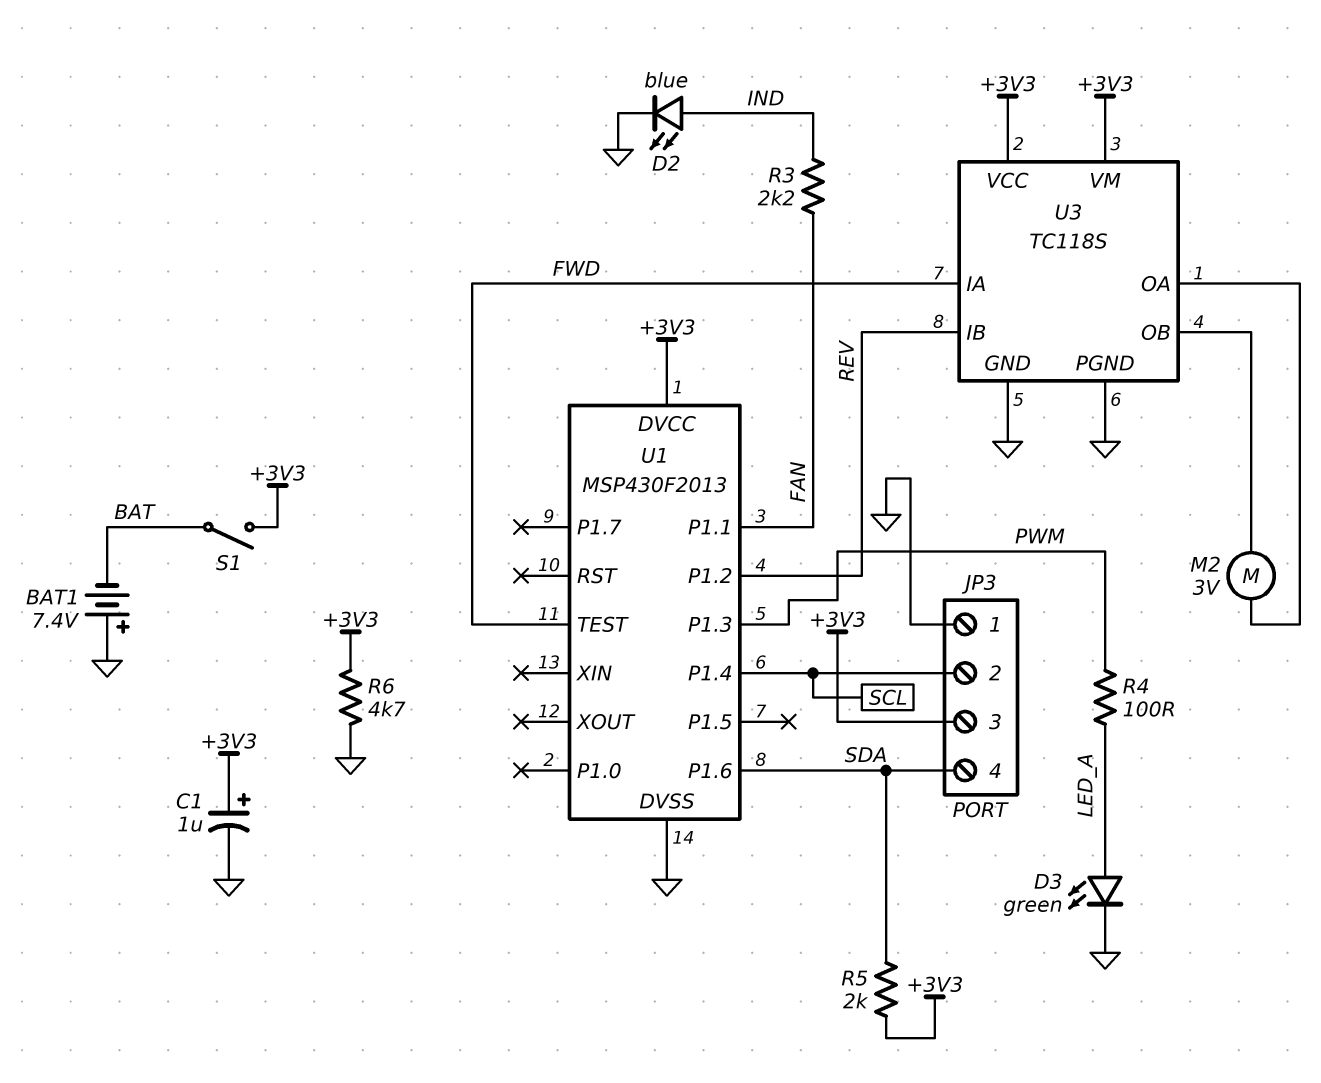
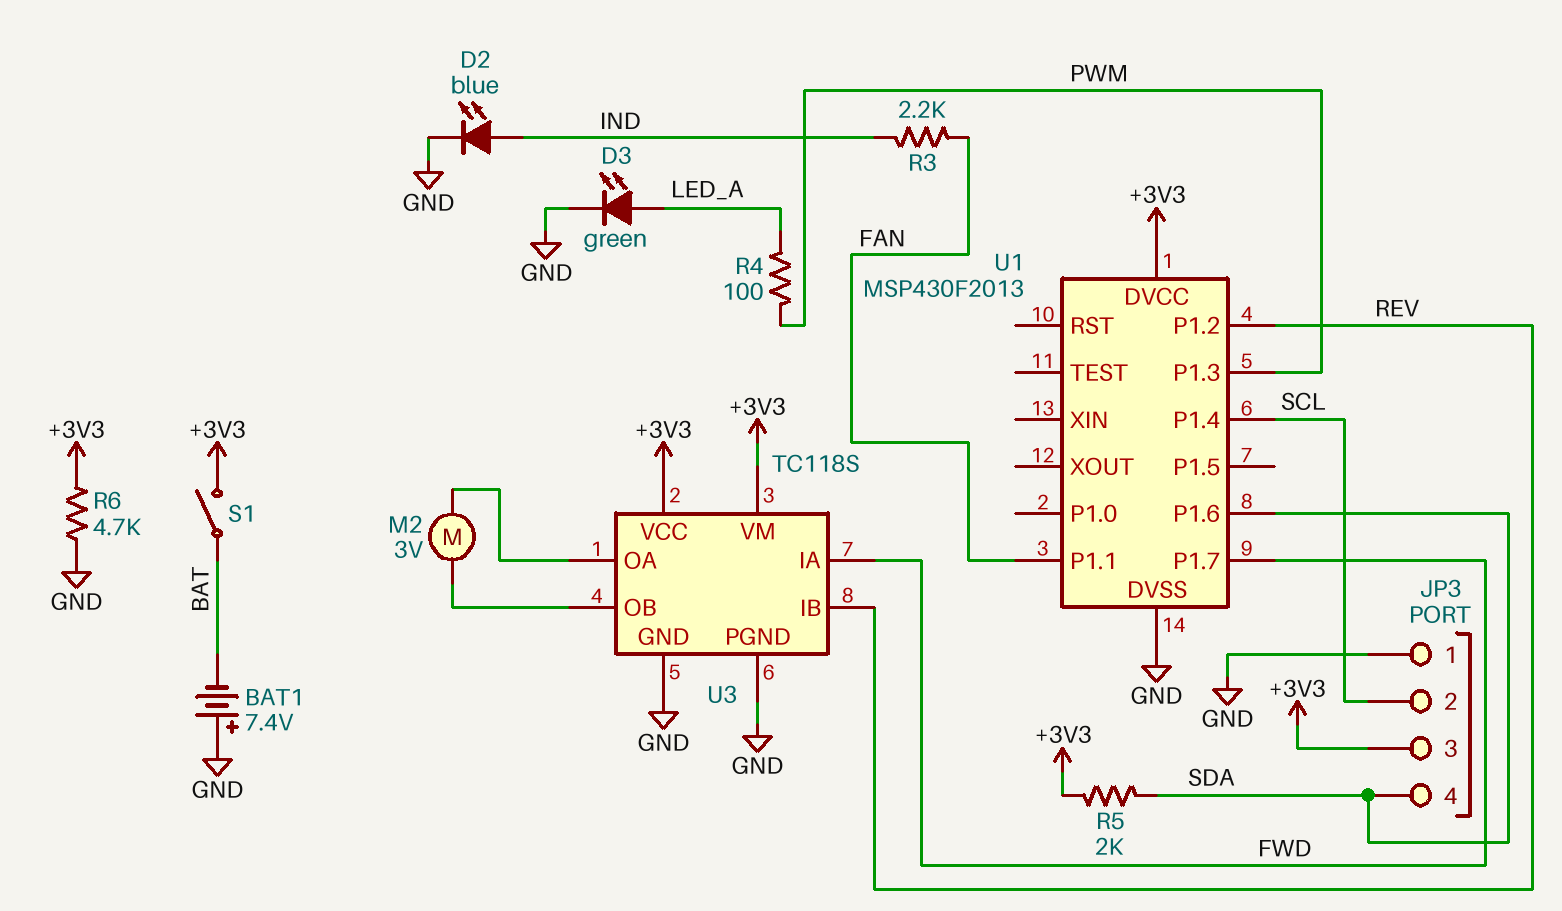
C1: 1uF (plus +3V3, minus GND) -> none
U1 pin P1.7: none -> FWD
U1 pin TEST: FWD -> none

